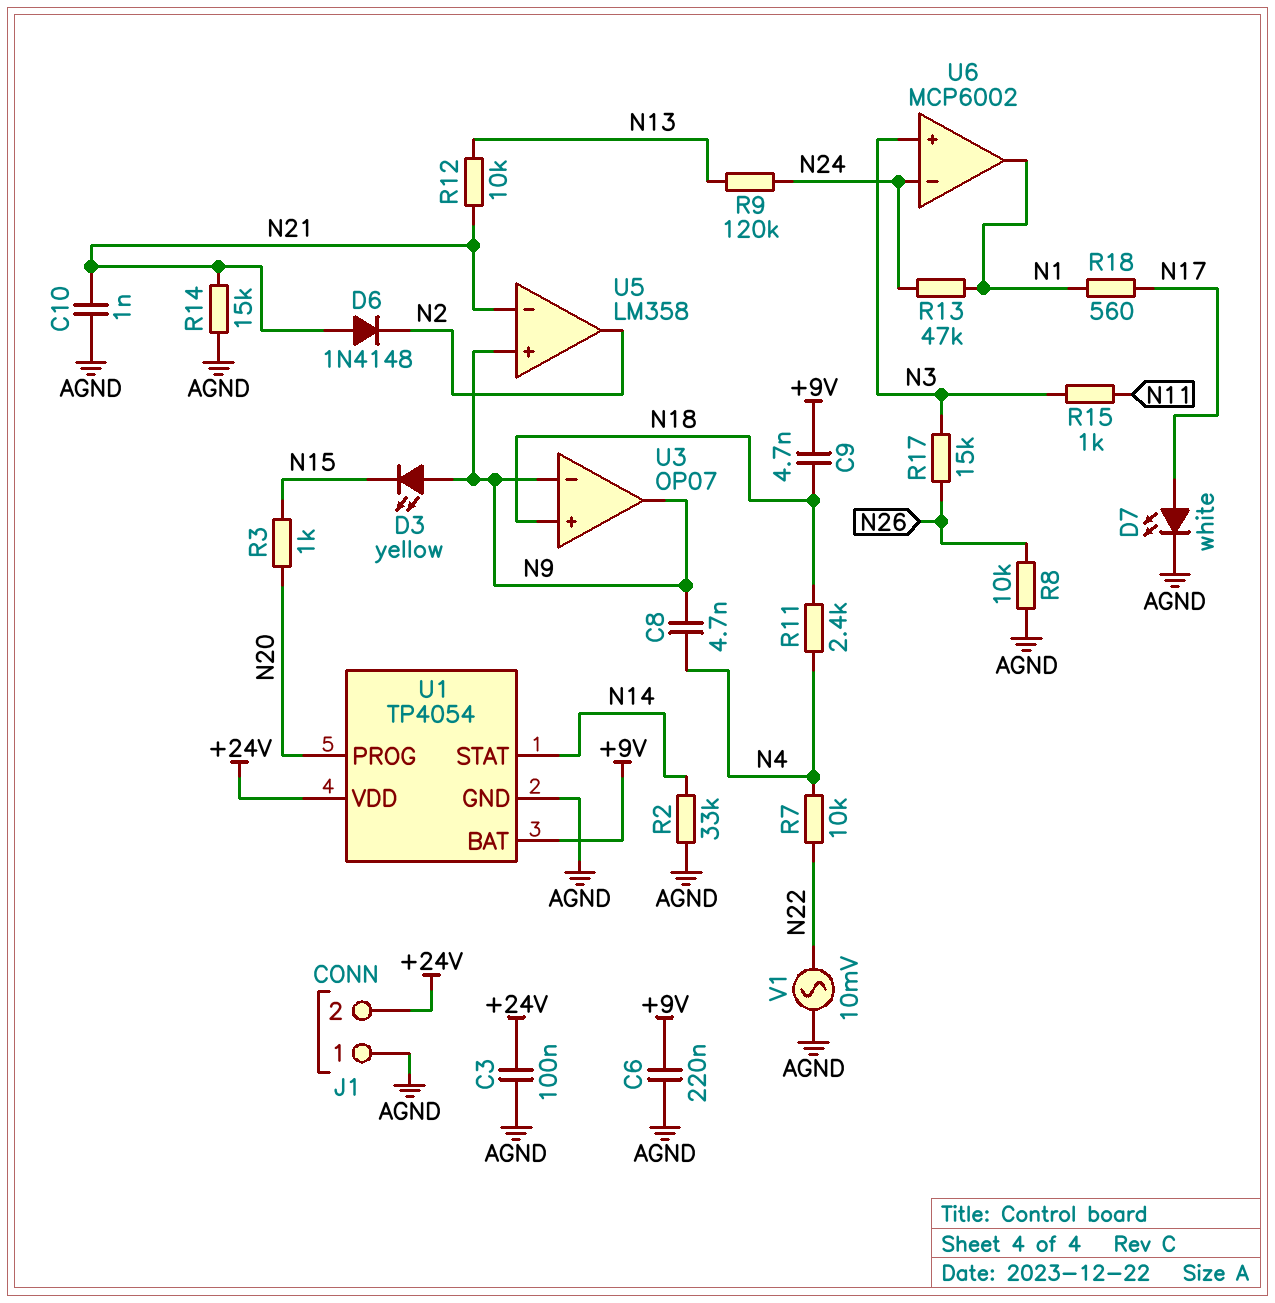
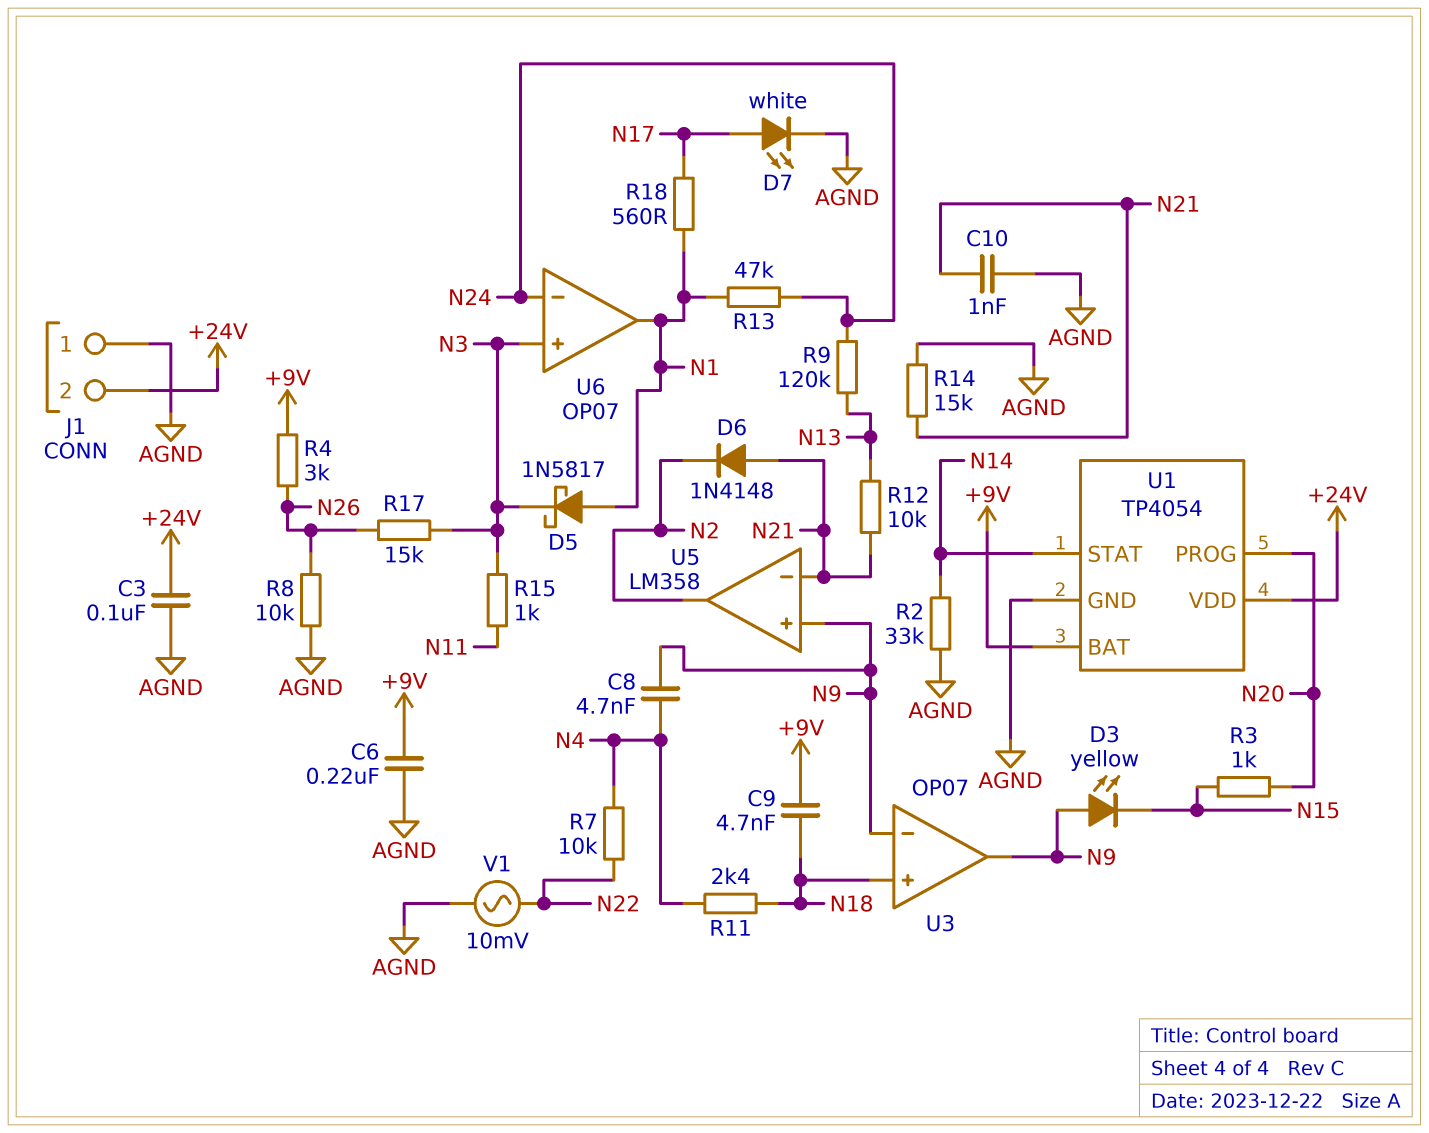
D5: none -> schottky 1N5817 (A N1, K N3)
R4: none -> 3k (+9V, N26)
U6: MCP6002 -> OP07

